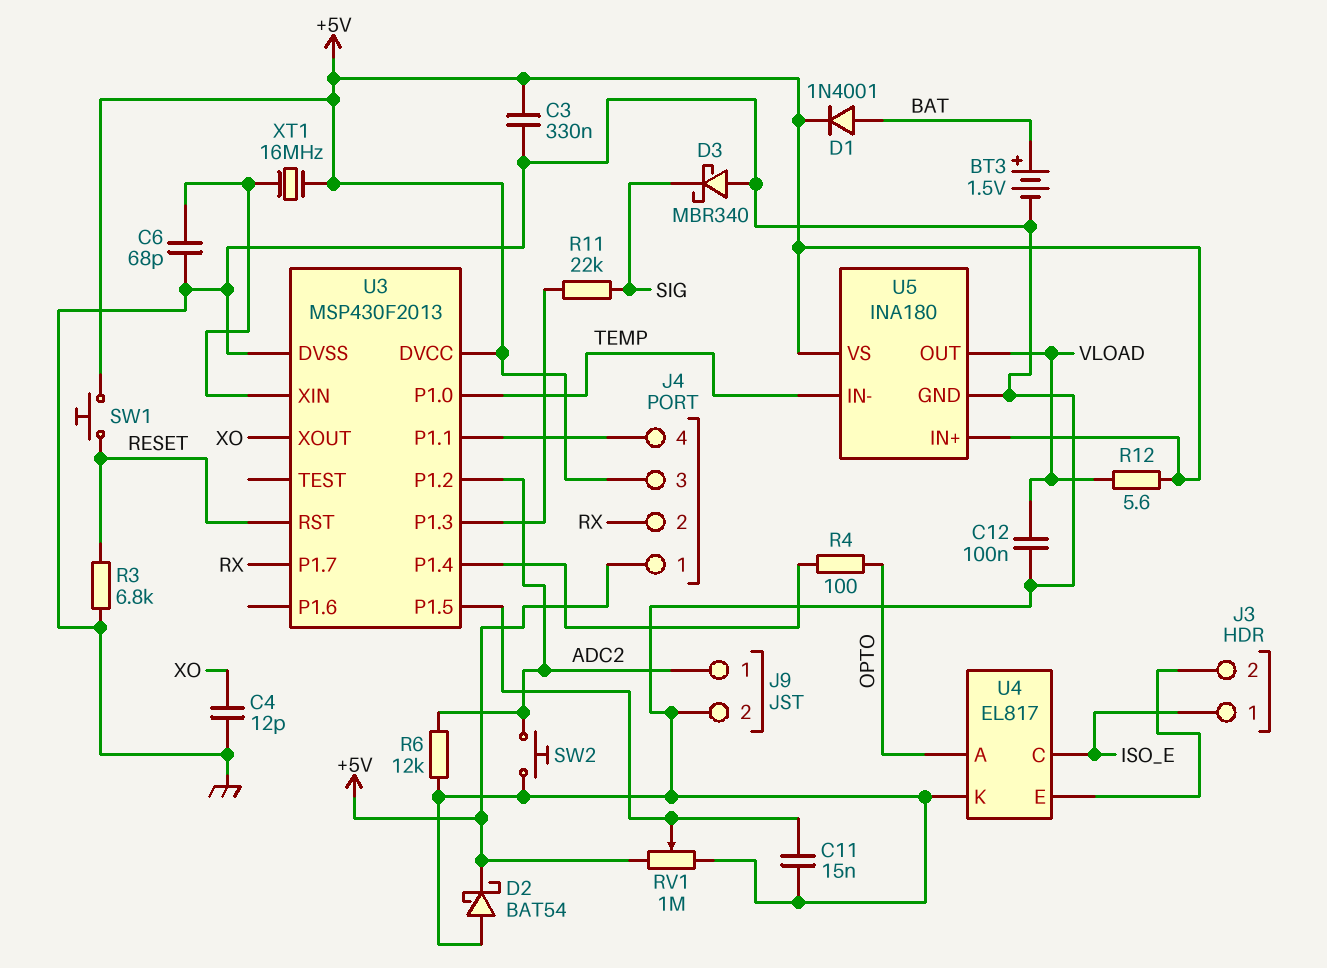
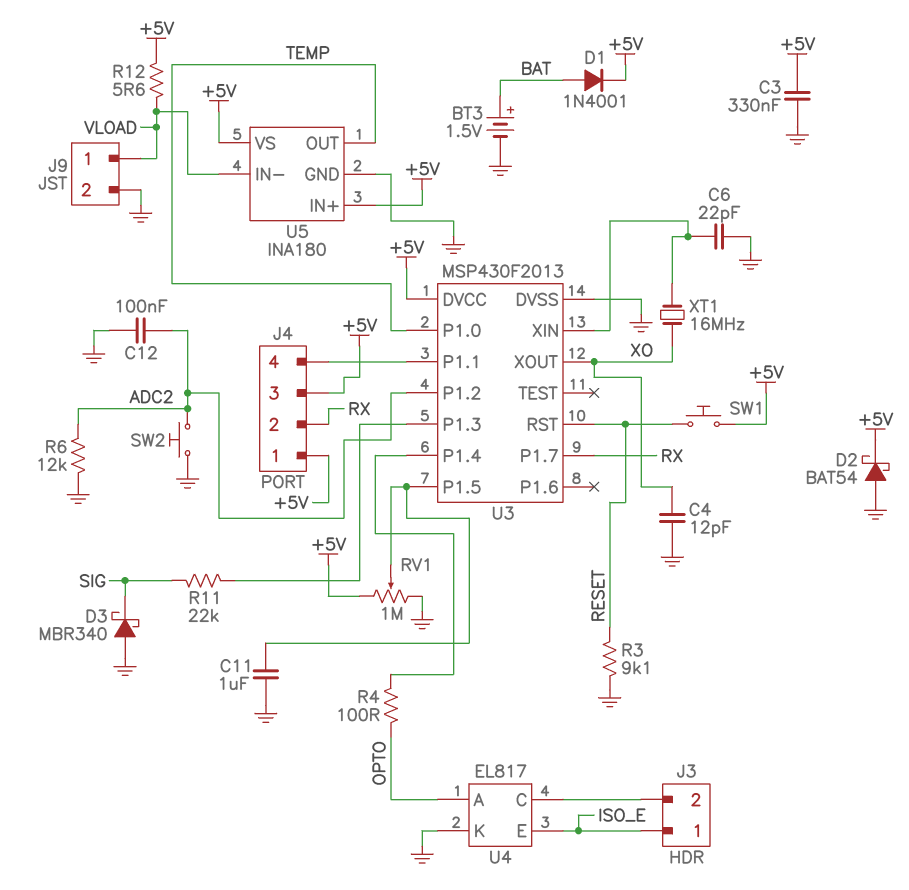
C6: 68pF (GND, U3/XIN) -> 22pF (GND, U3/XIN)
C11: 15nF (GND, U3/P1.5) -> 1uF (GND, U3/P1.5)
C12: 100nF (GND, VLOAD) -> 100nF (ADC2, GND)
J9 pin 1: ADC2 -> VLOAD
R3: 6.8k (GND, RESET) -> 9.1k (GND, RESET)
U4 pin C: ISO_E -> J3/2
U4 pin E: J3/2 -> ISO_E
U5 pin IN-: TEMP -> VLOAD
U5 pin OUT: VLOAD -> TEMP
XT1: 16MHz (+5V, U3/XIN) -> 16MHz (U3/XIN, XO)

